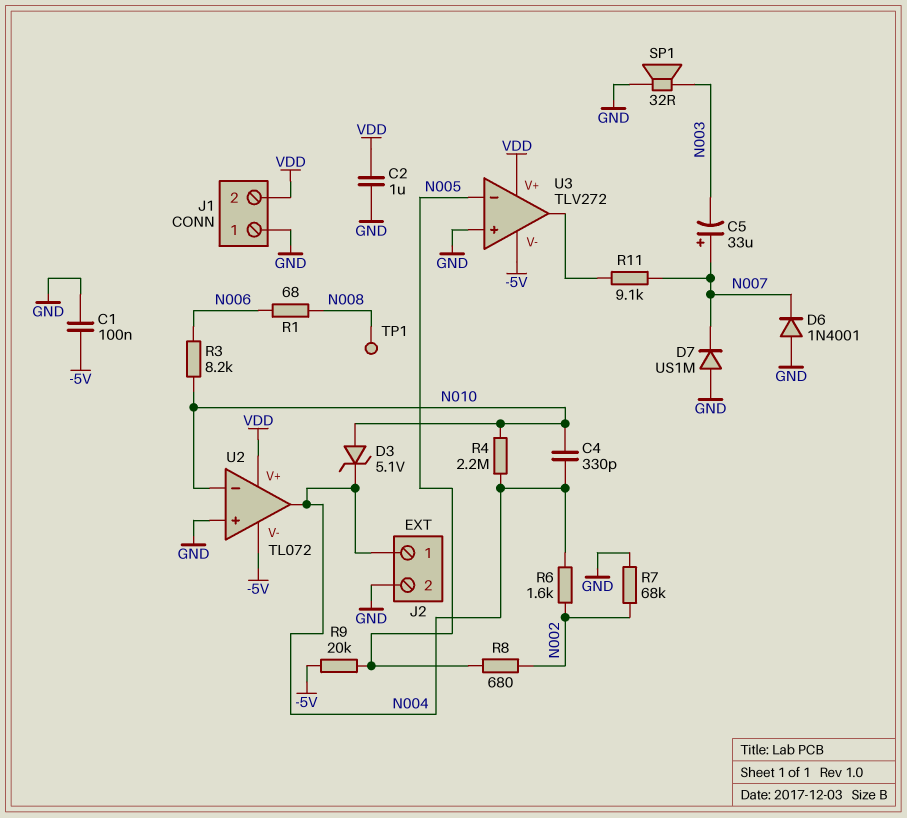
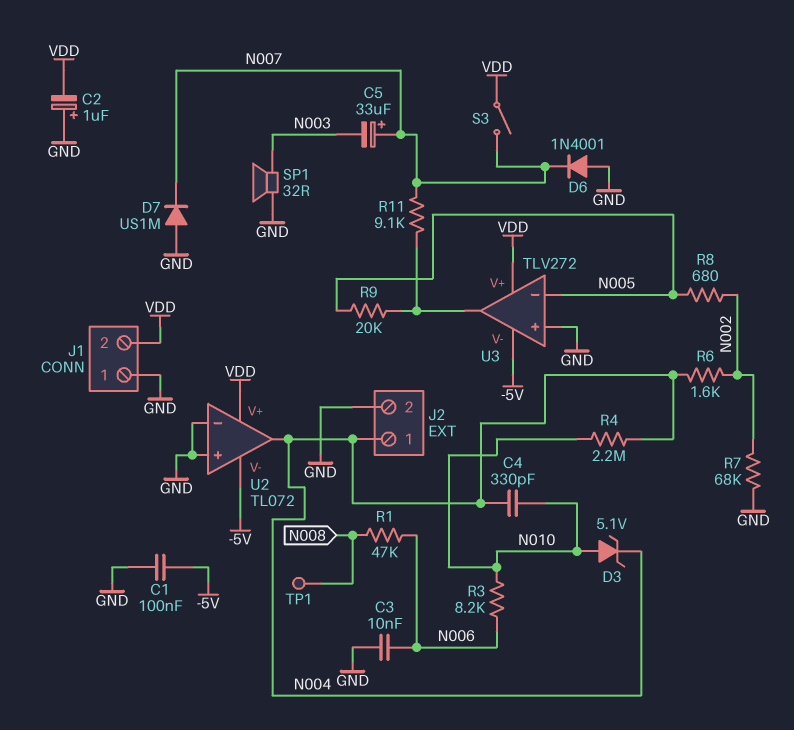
C2: 1uF (GND, VDD) -> 1uF (plus GND, minus VDD)
C3: none -> 10nF (GND, N006)
R1: 68 (N006, N008) -> 47k (N006, N008)
R9: 20k (-5V, N005) -> 20k (N005, U3/out)
S3: none -> switch (N007, VDD)
U2 pin in-: N010 -> GND

